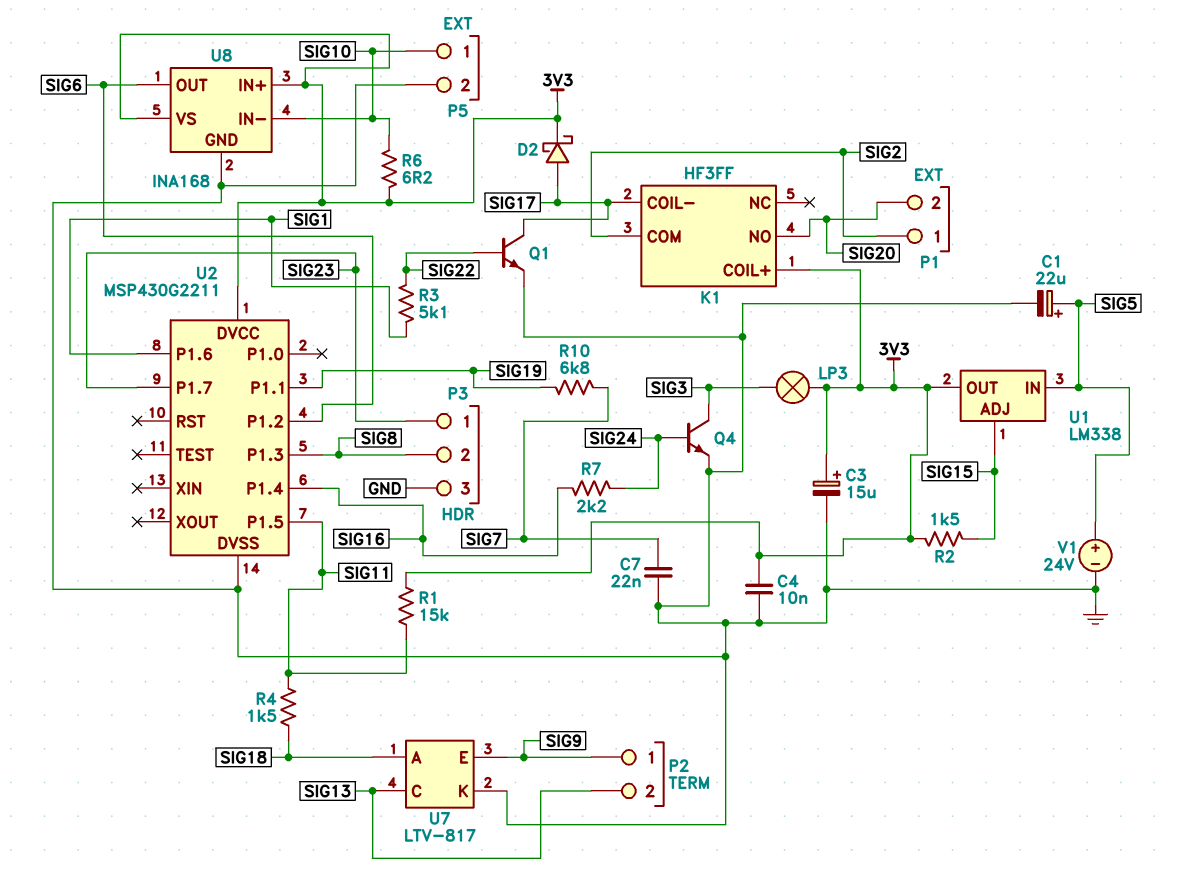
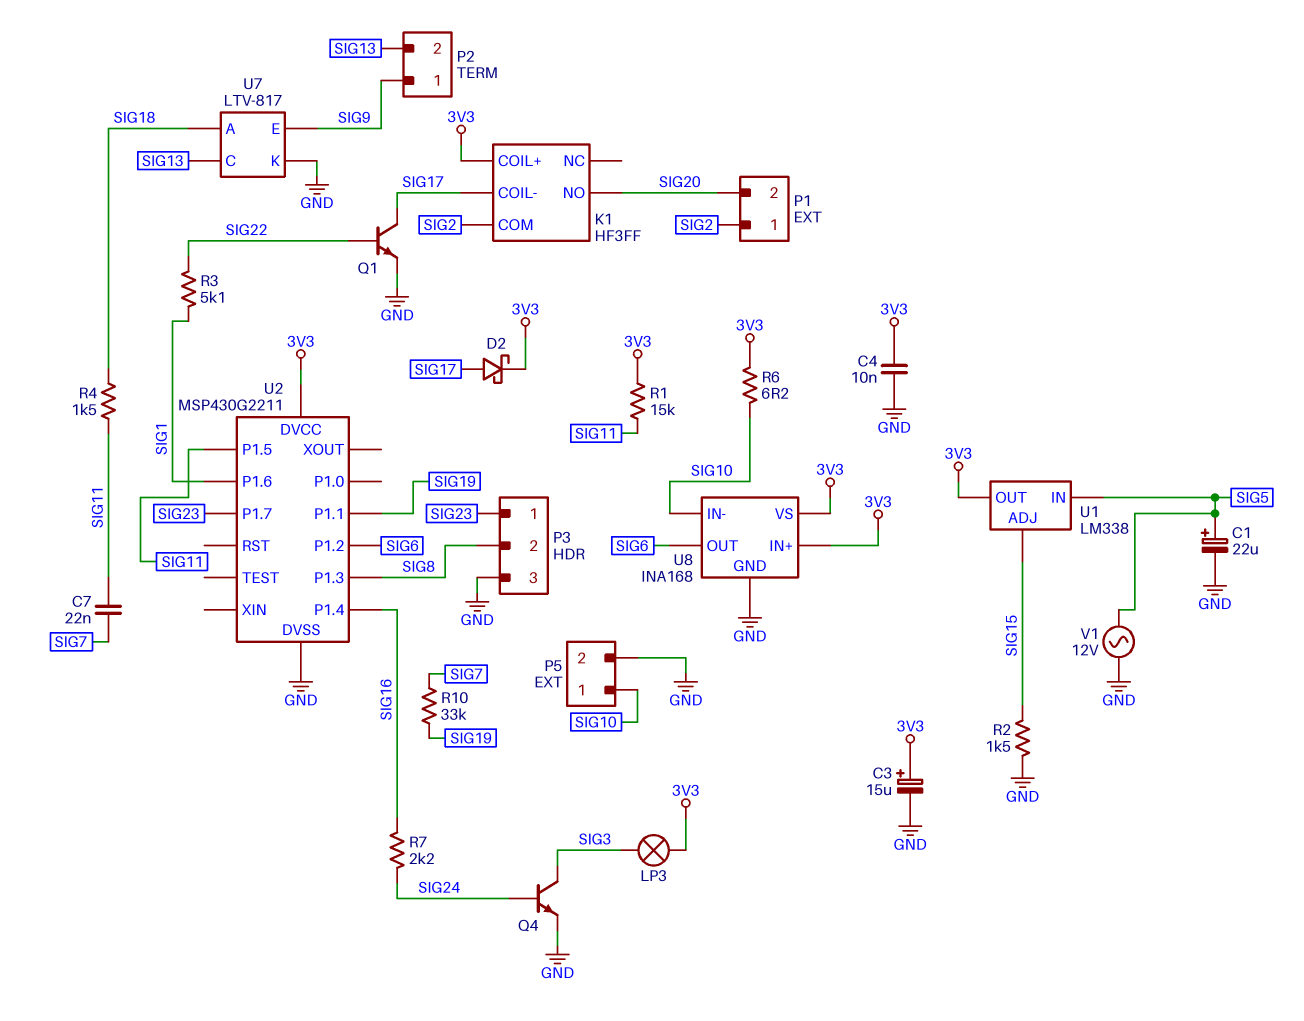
C7: 22nF (GND, SIG7) -> 22nF (SIG7, SIG11)
R2: 1.5k (3V3, SIG15) -> 1.5k (GND, SIG15)
R10: 6.8k (SIG7, SIG19) -> 33k (SIG7, SIG19)
V1: 24V (plus SIG5, minus GND) -> AC 12V (GND, SIG5)

